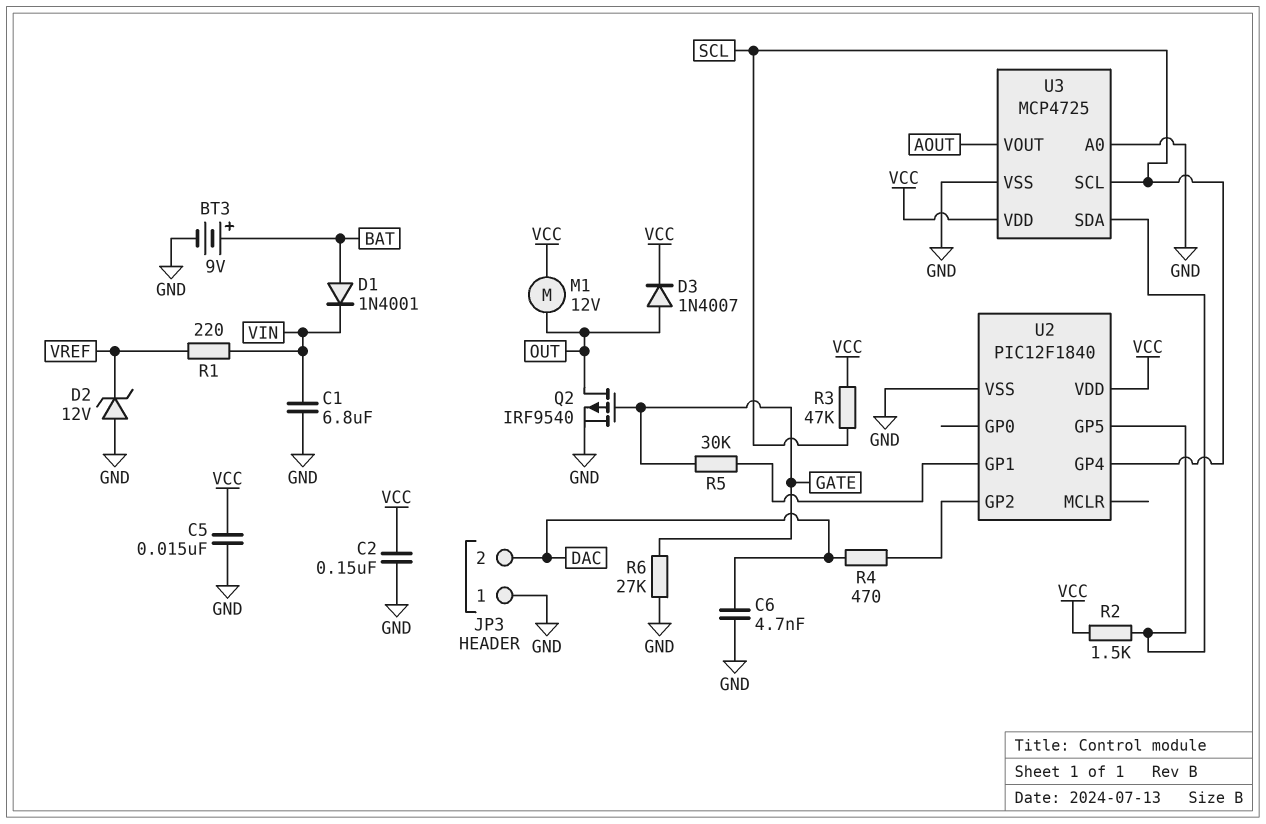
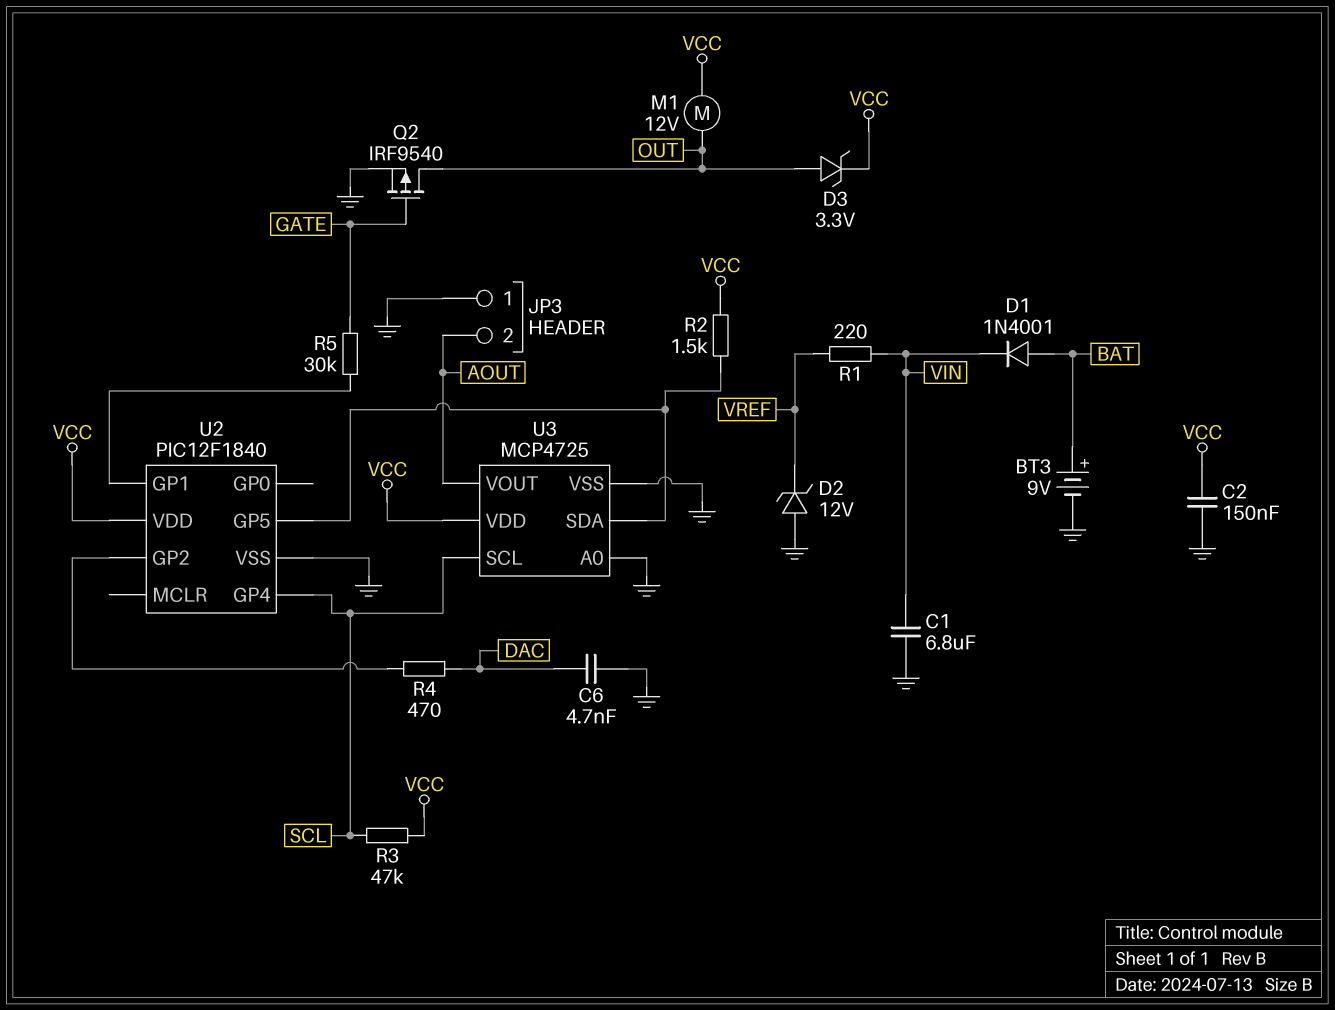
C5: 15nF (GND, VCC) -> none
D3: diode 1N4007 (A OUT, K VCC) -> zener 3.3V (A OUT, K VCC)
JP3 pin 2: DAC -> AOUT
R6: 27k (GATE, GND) -> none

